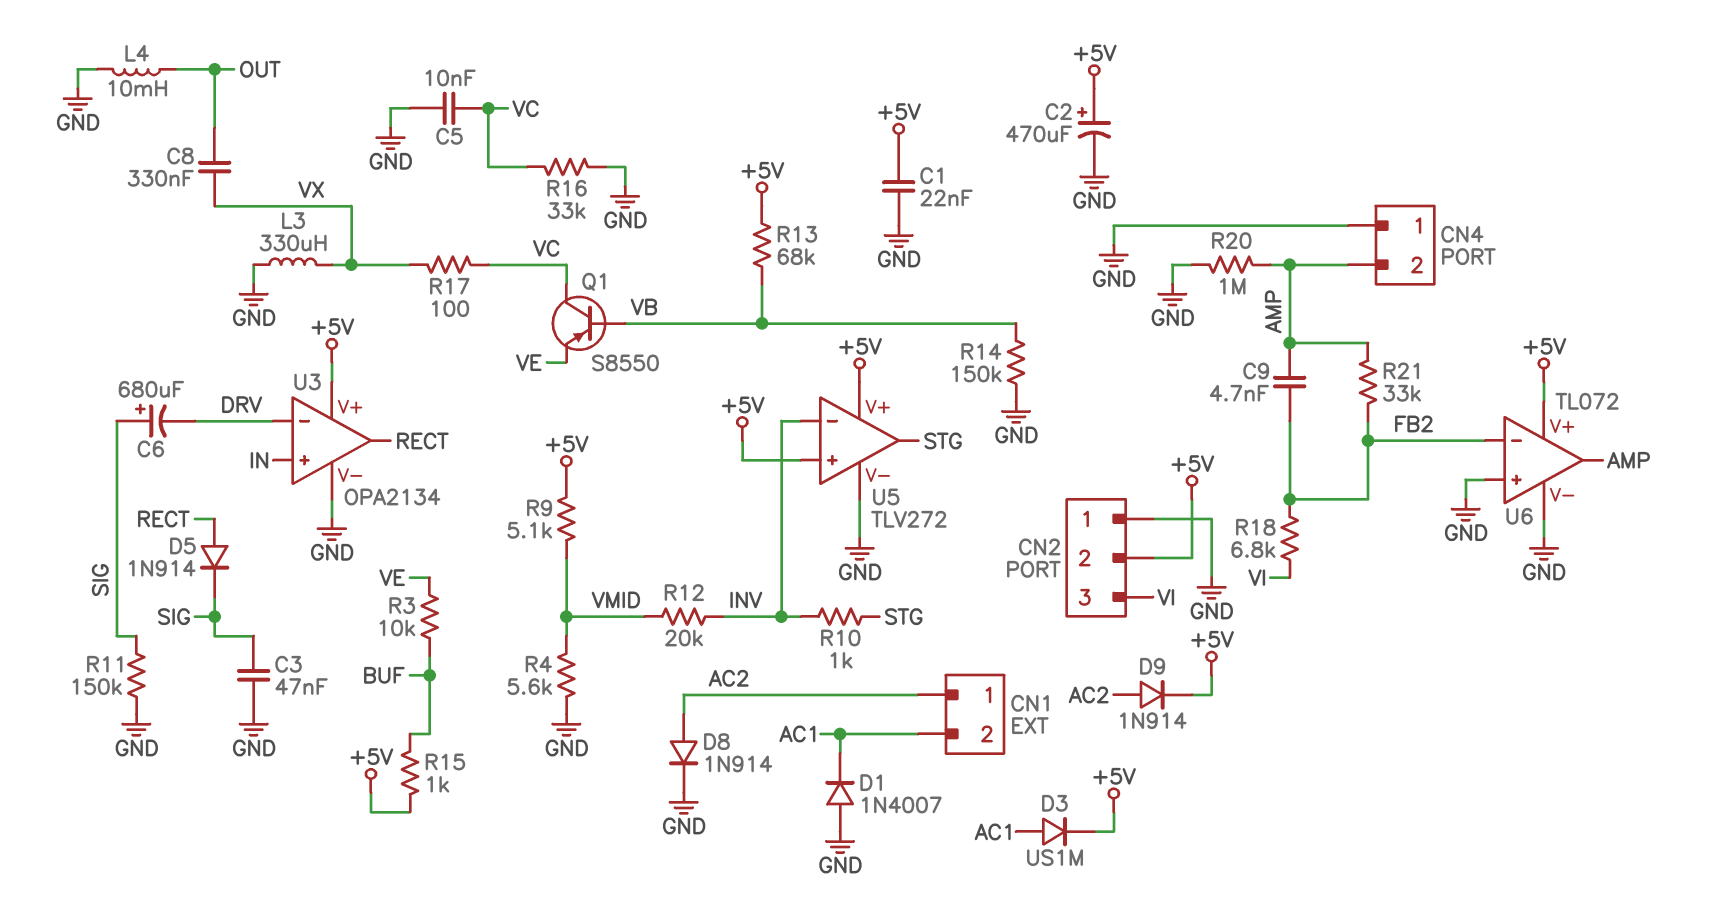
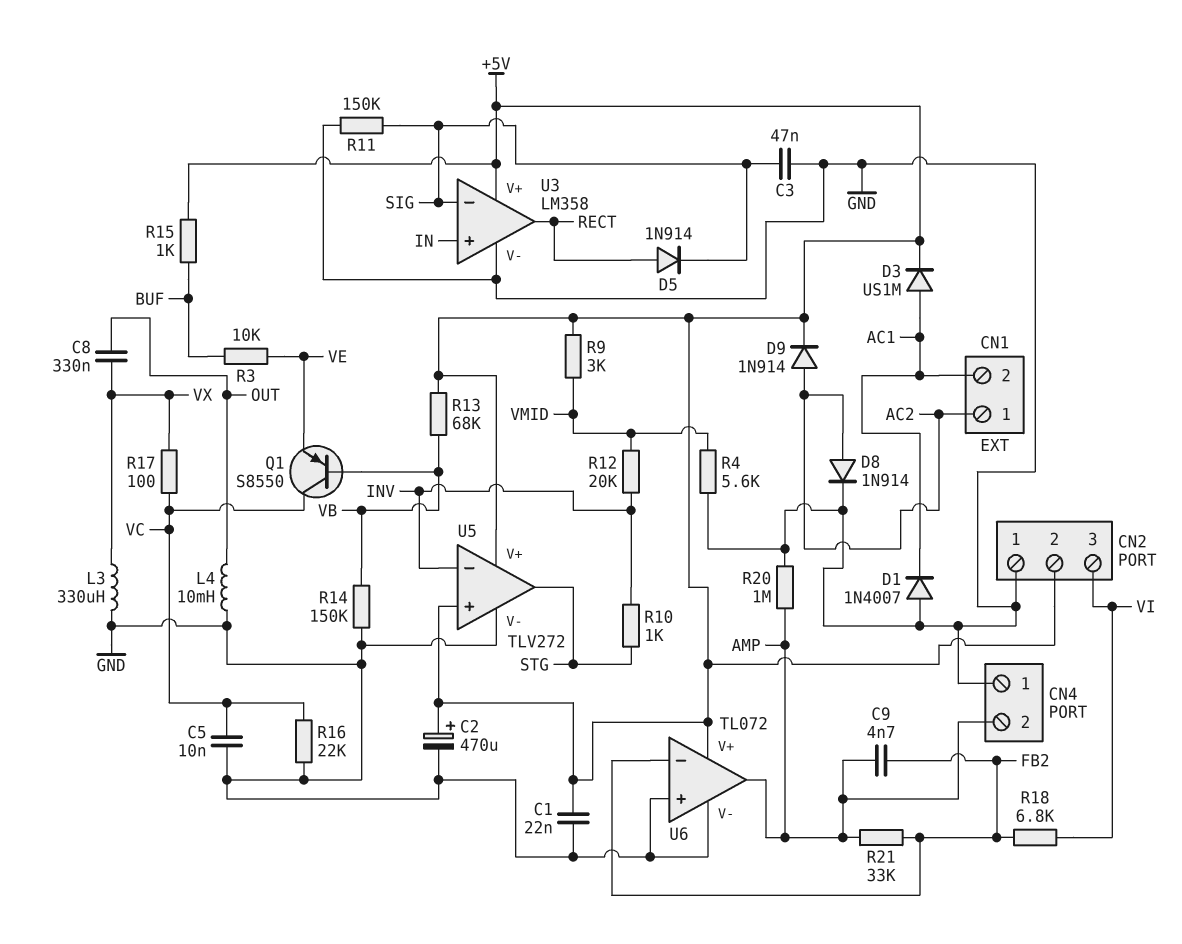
C6: 680uF (plus SIG, minus DRV) -> none
R9: 5.1k (+5V, VMID) -> 3k (+5V, VMID)
R16: 33k (GND, VC) -> 22k (GND, VC)
U3: OPA2134 -> LM358
U3 pin in-: DRV -> SIG

